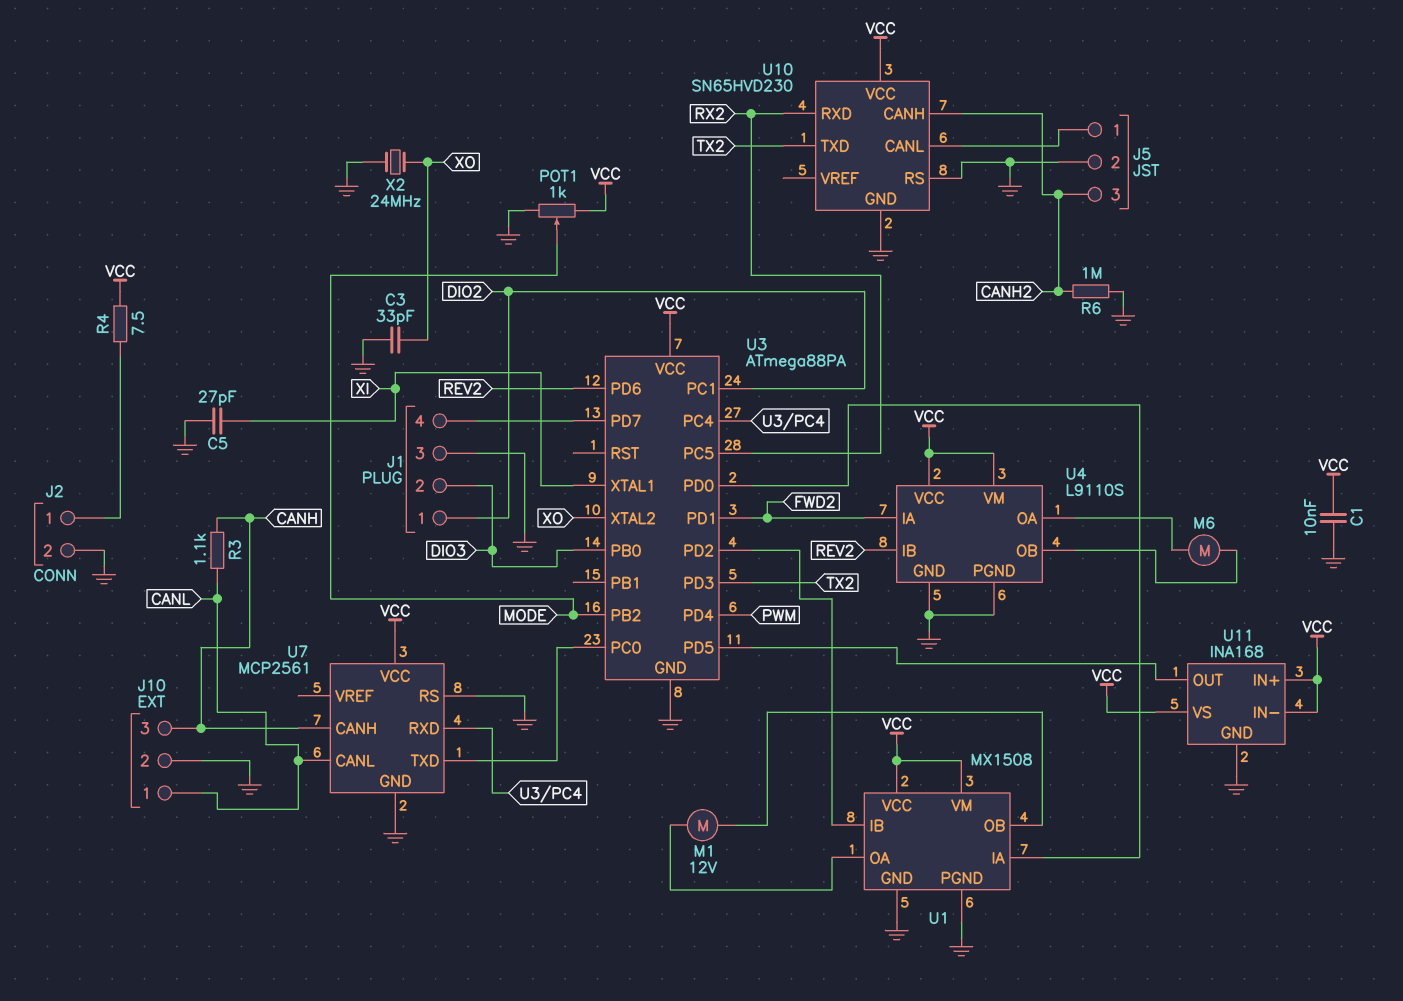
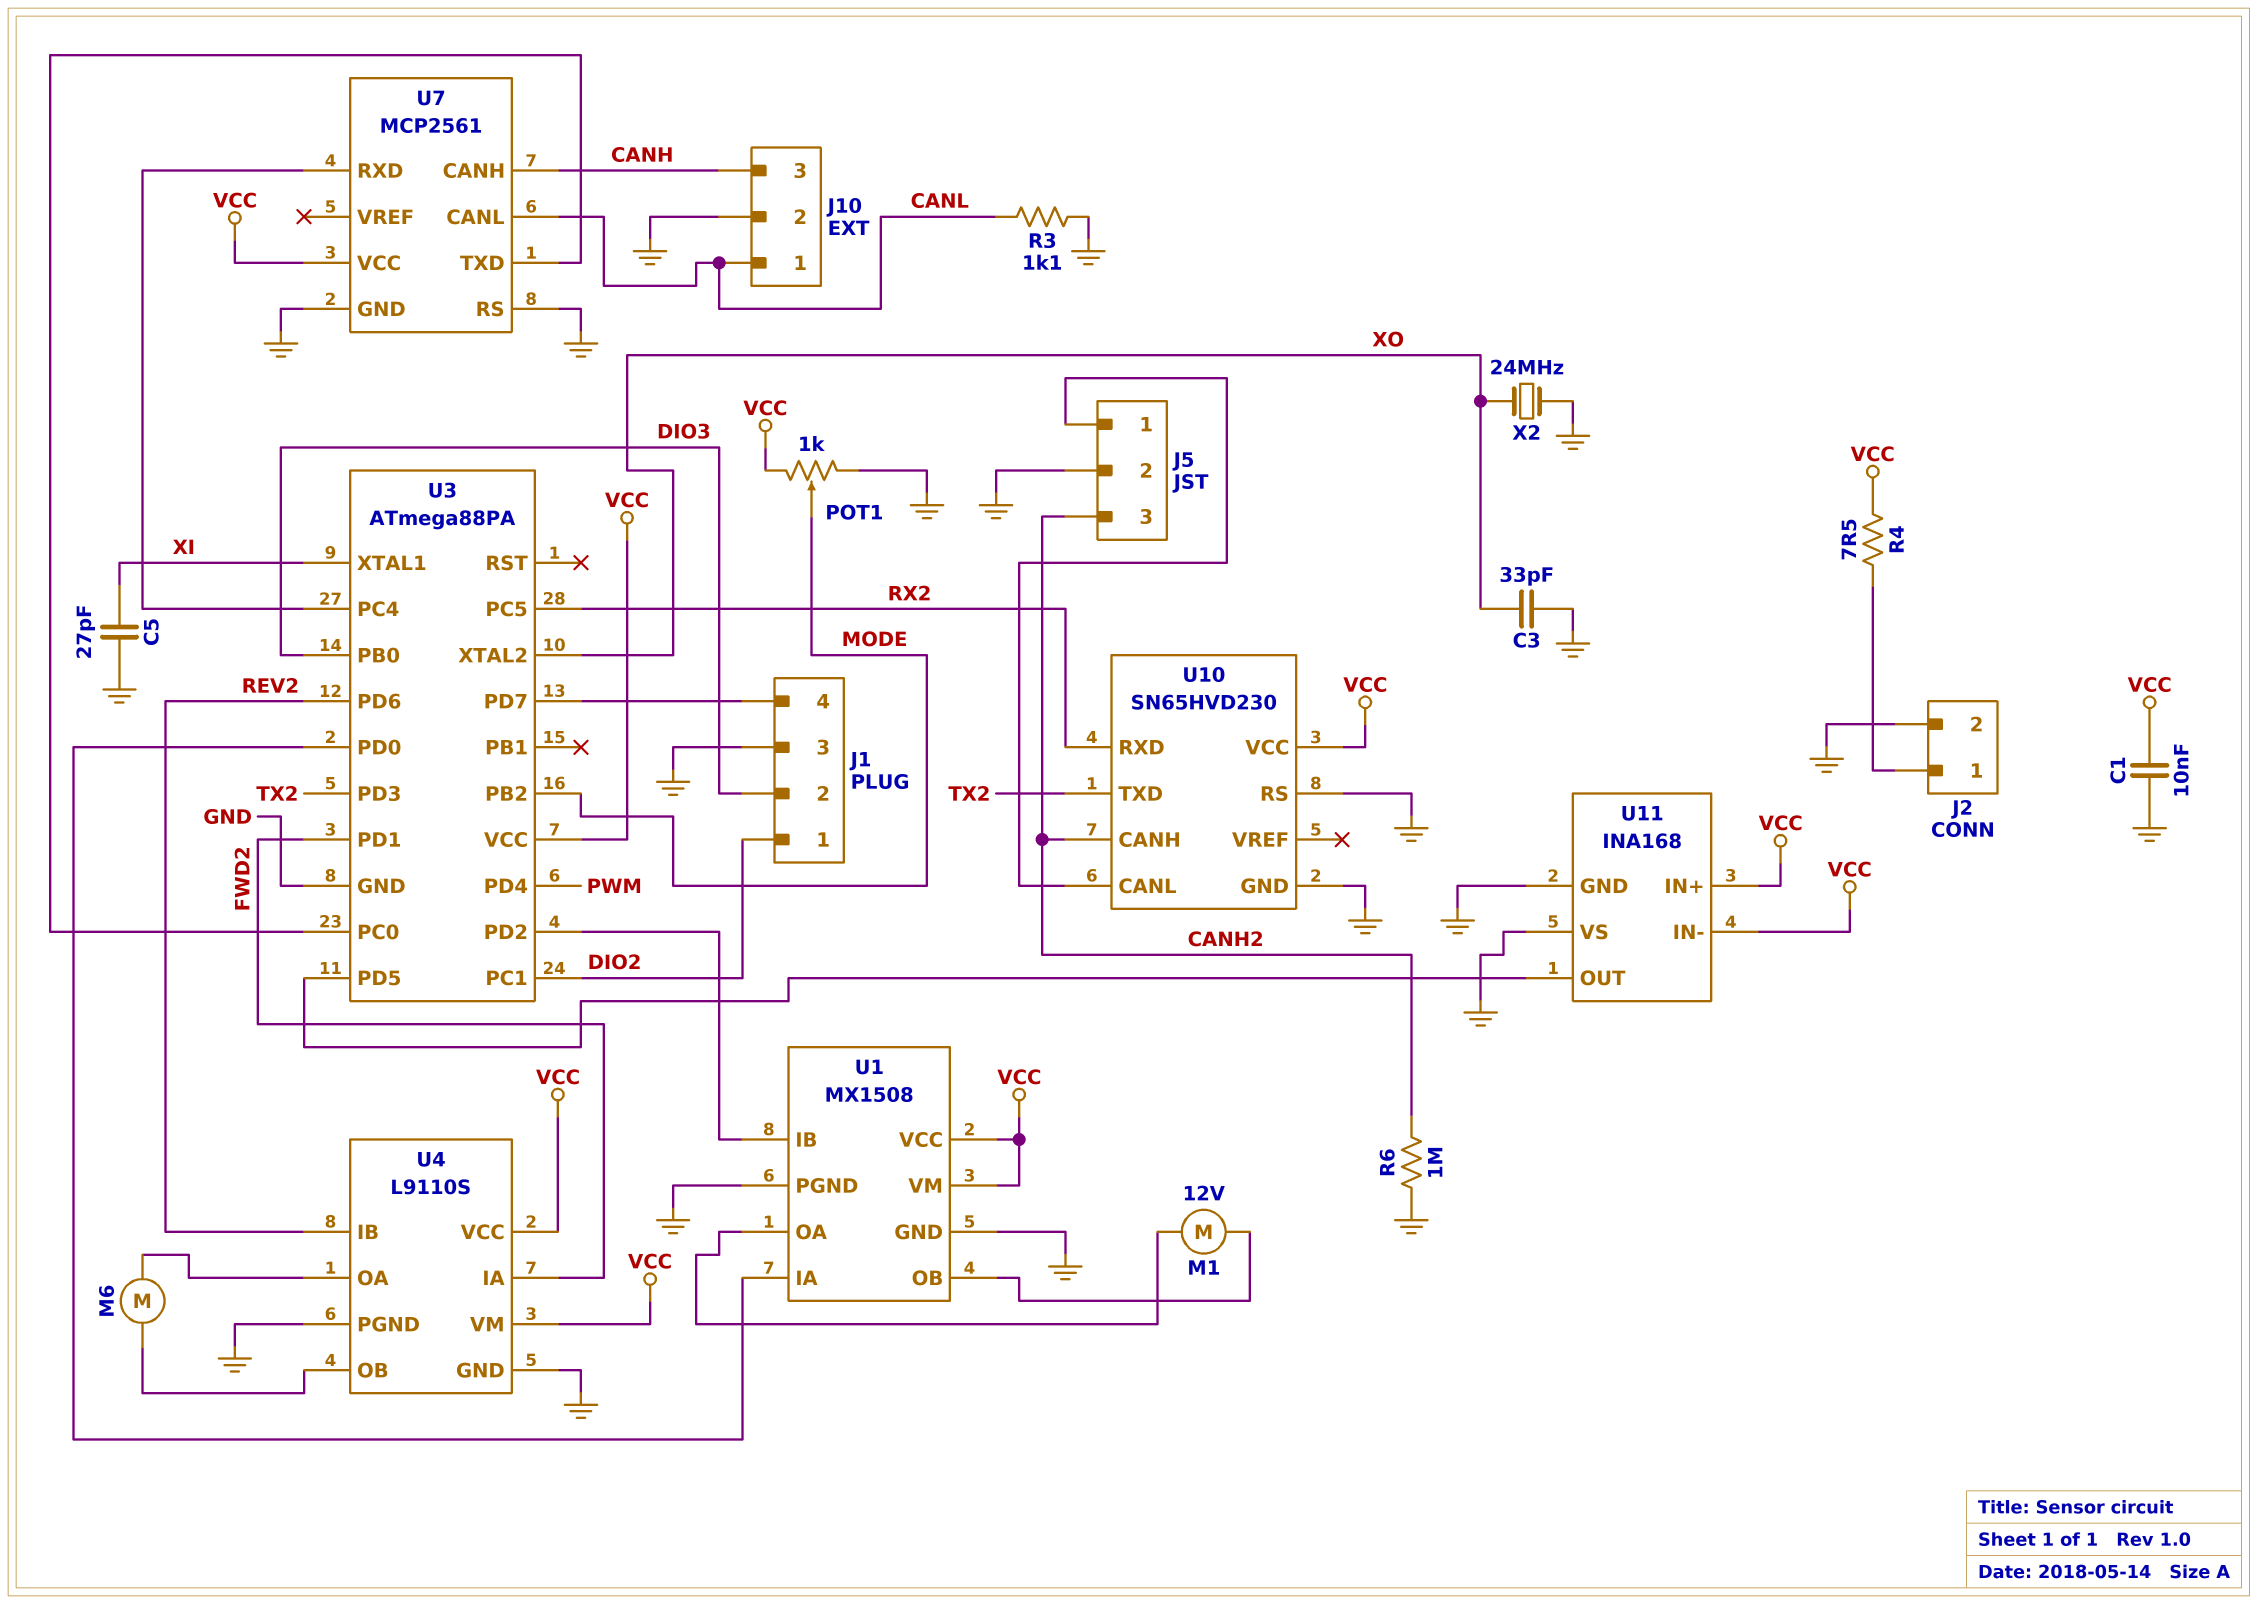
R3: 1.1k (CANH, CANL) -> 1.1k (CANL, GND)
U11 pin VS: VCC -> GND

